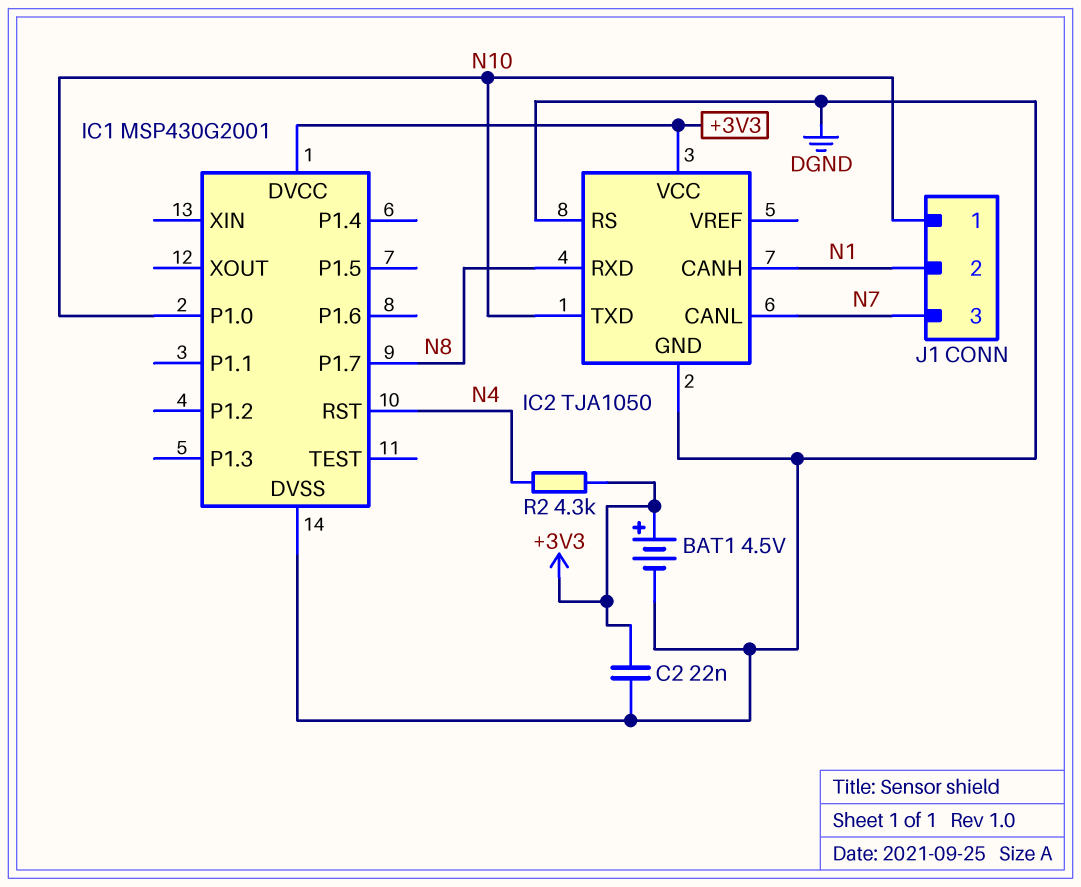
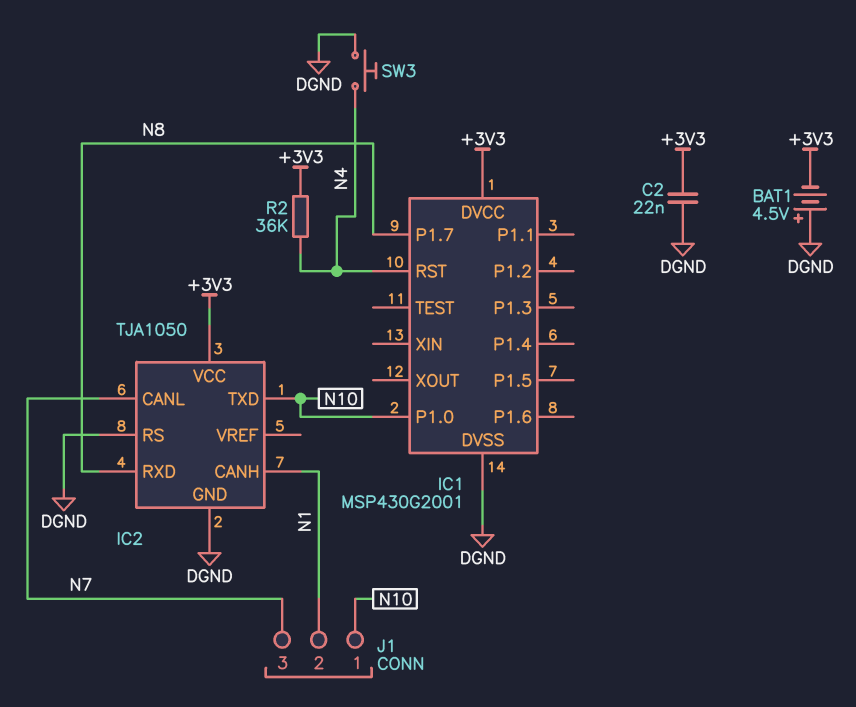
BAT1: 4.5V (plus +3V3, minus DGND) -> 4.5V (plus DGND, minus +3V3)
R2: 4.3k (+3V3, N4) -> 36k (+3V3, N4)
SW3: none -> button (DGND, N4)

